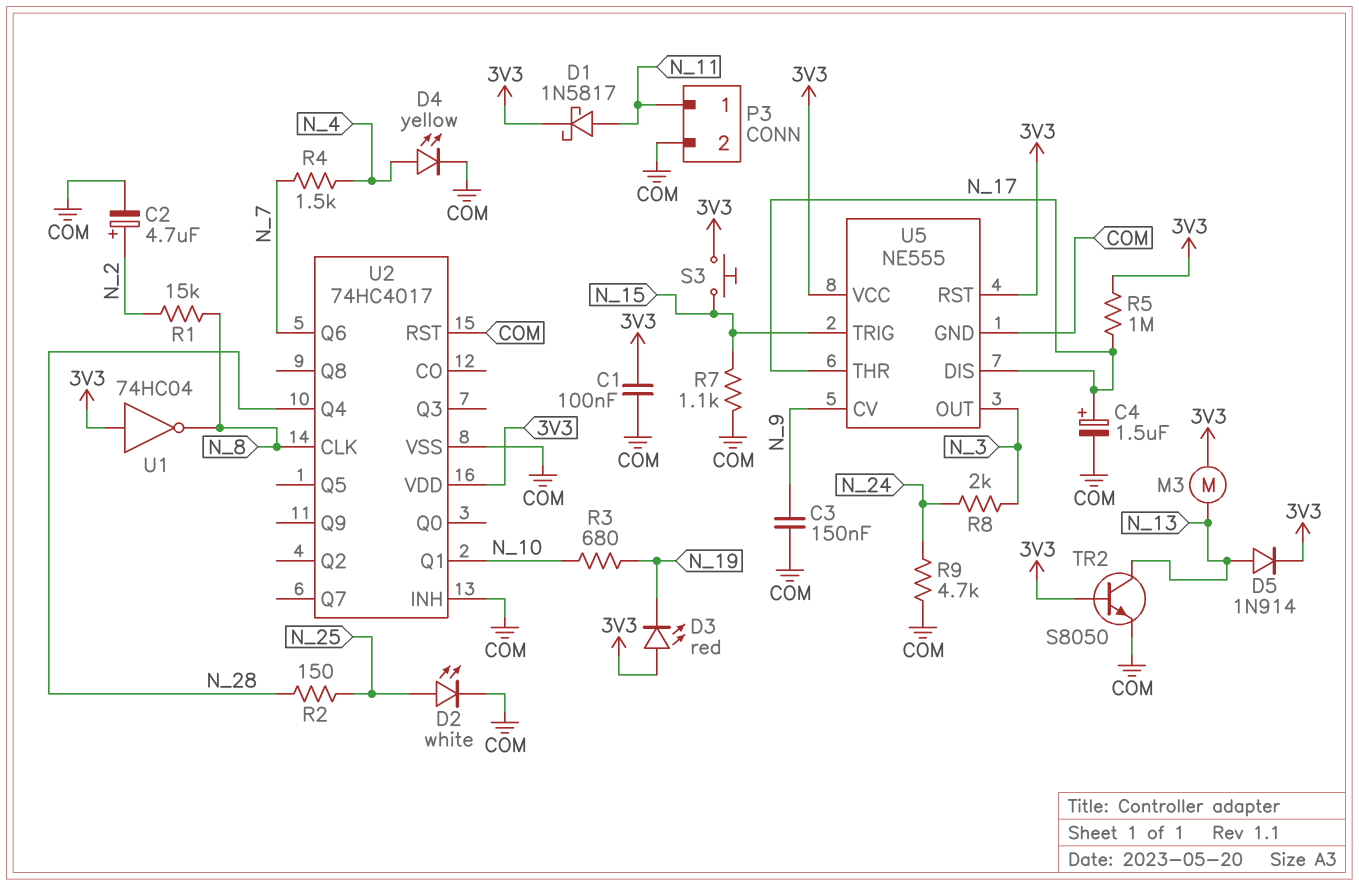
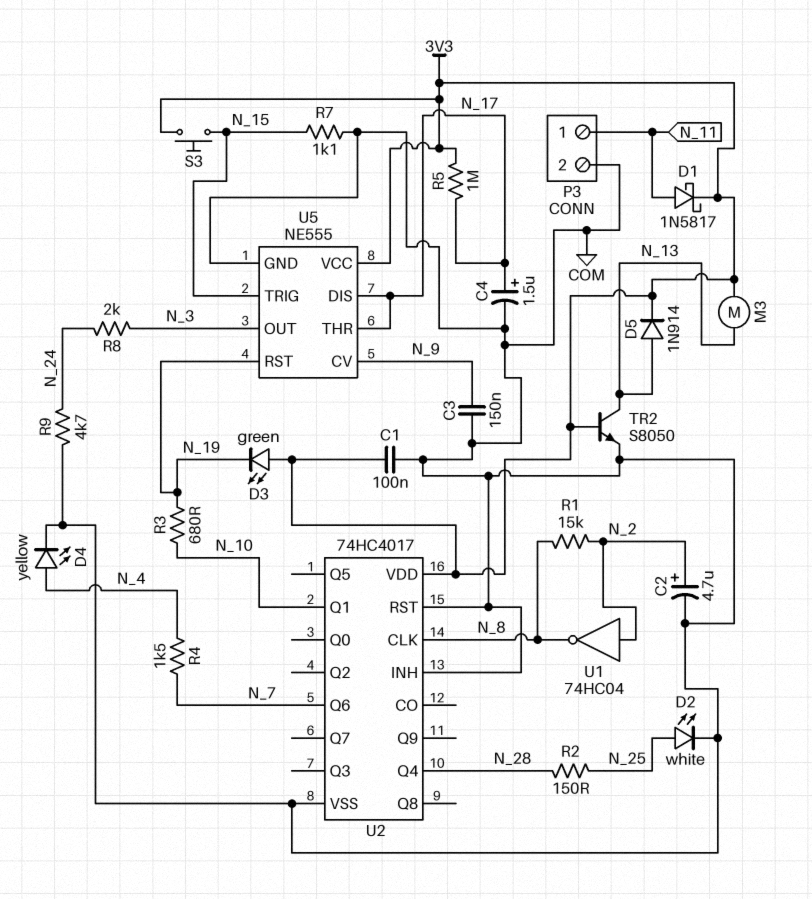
D3: LED red (A 3V3, K N_19) -> LED green (A 3V3, K N_19)
U1: NOT 74HC04 (in 3V3, out N_8) -> NOT 74HC04 (in N_2, out N_8)
U5 pin RST: 3V3 -> N_19

